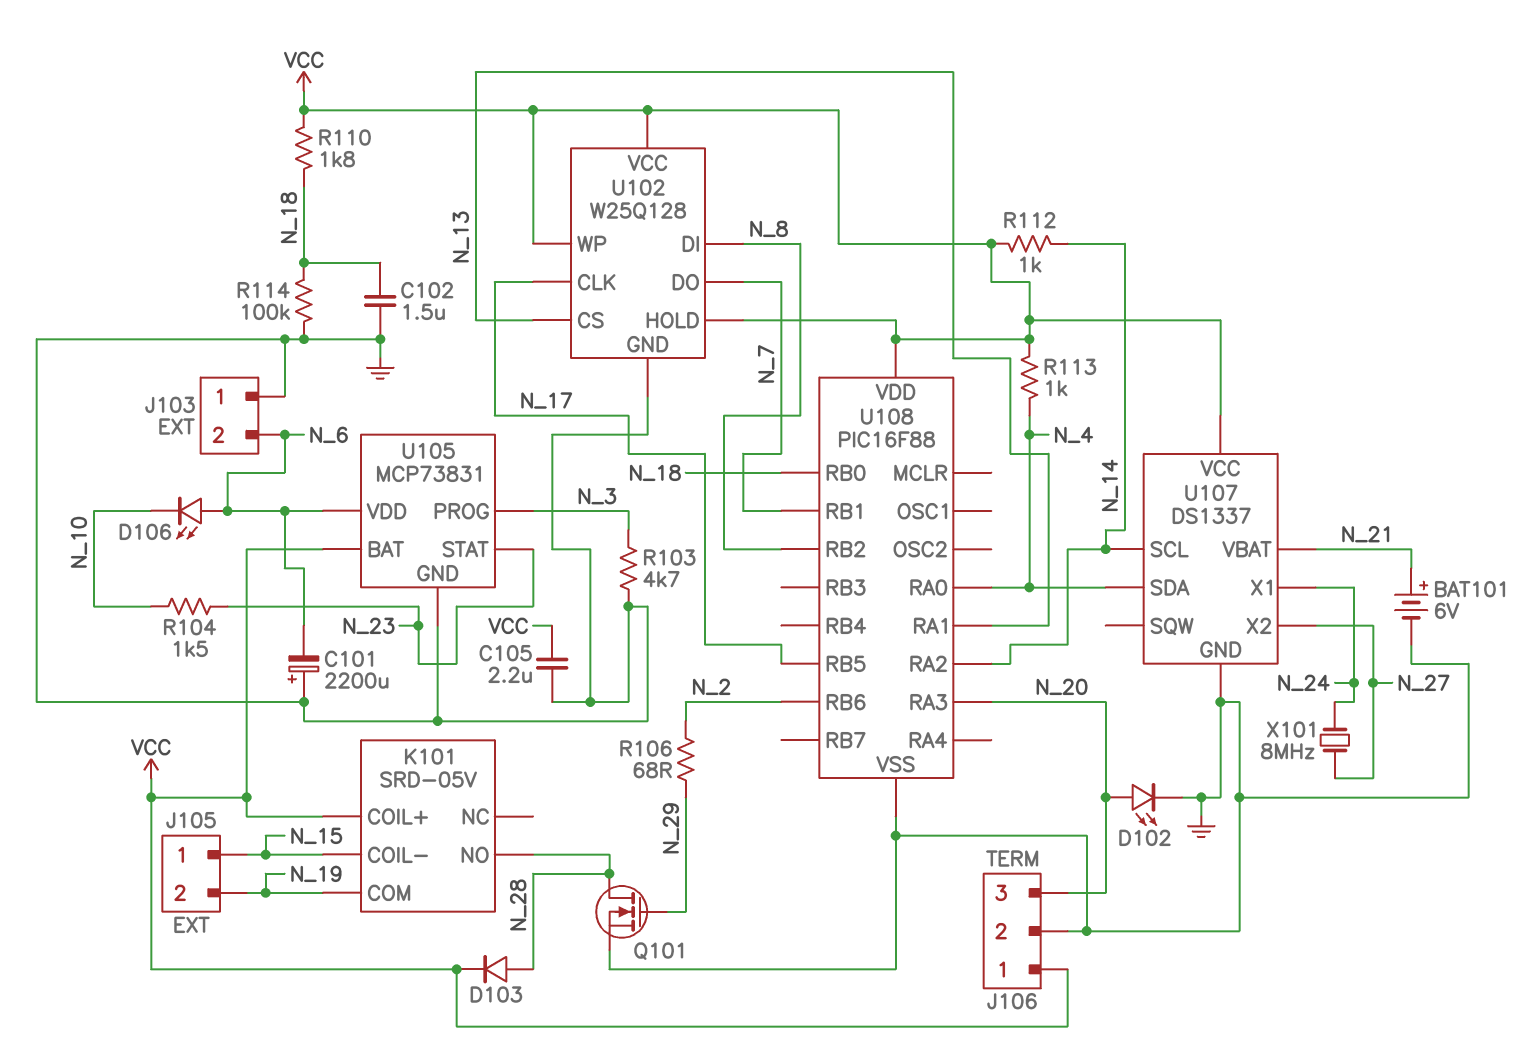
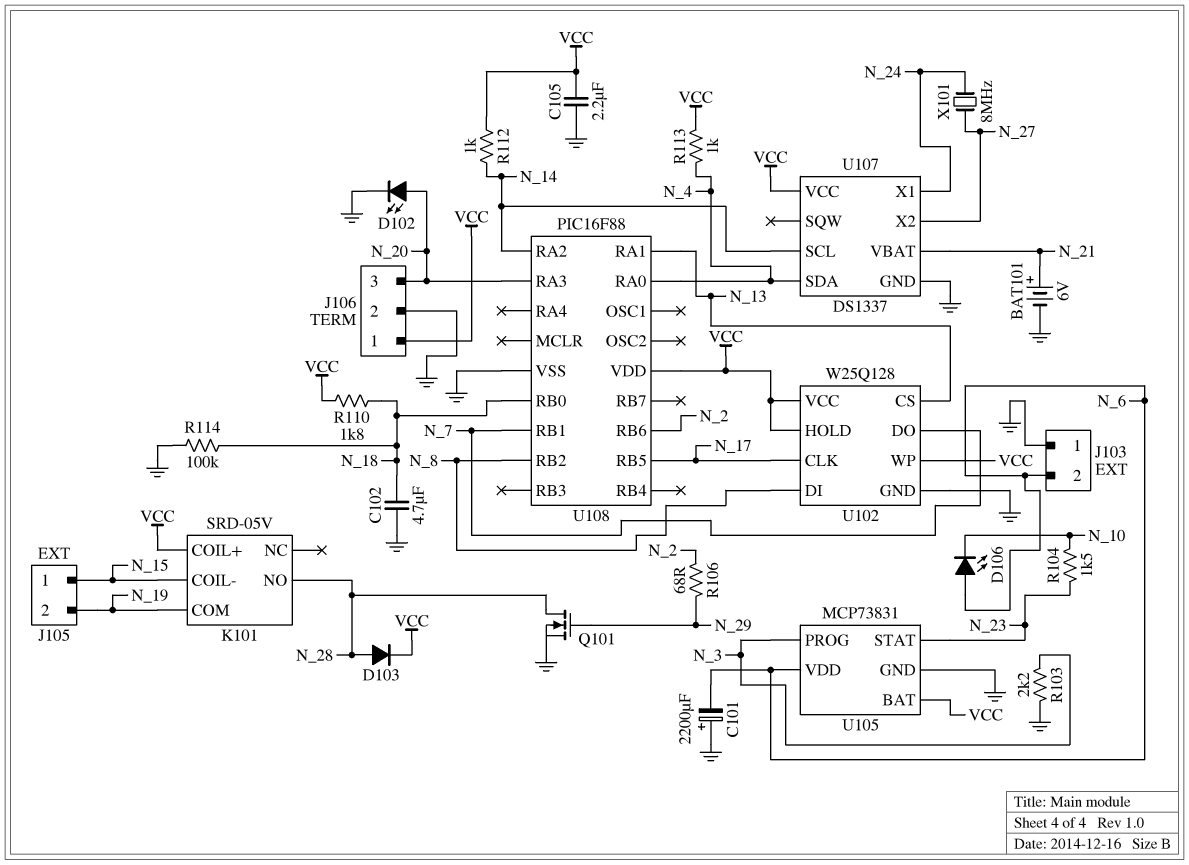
C102: 1.5uF (GND, N_18) -> 4.7uF (GND, N_18)
R103: 4.7k (GND, N_3) -> 2.2k (GND, N_3)

